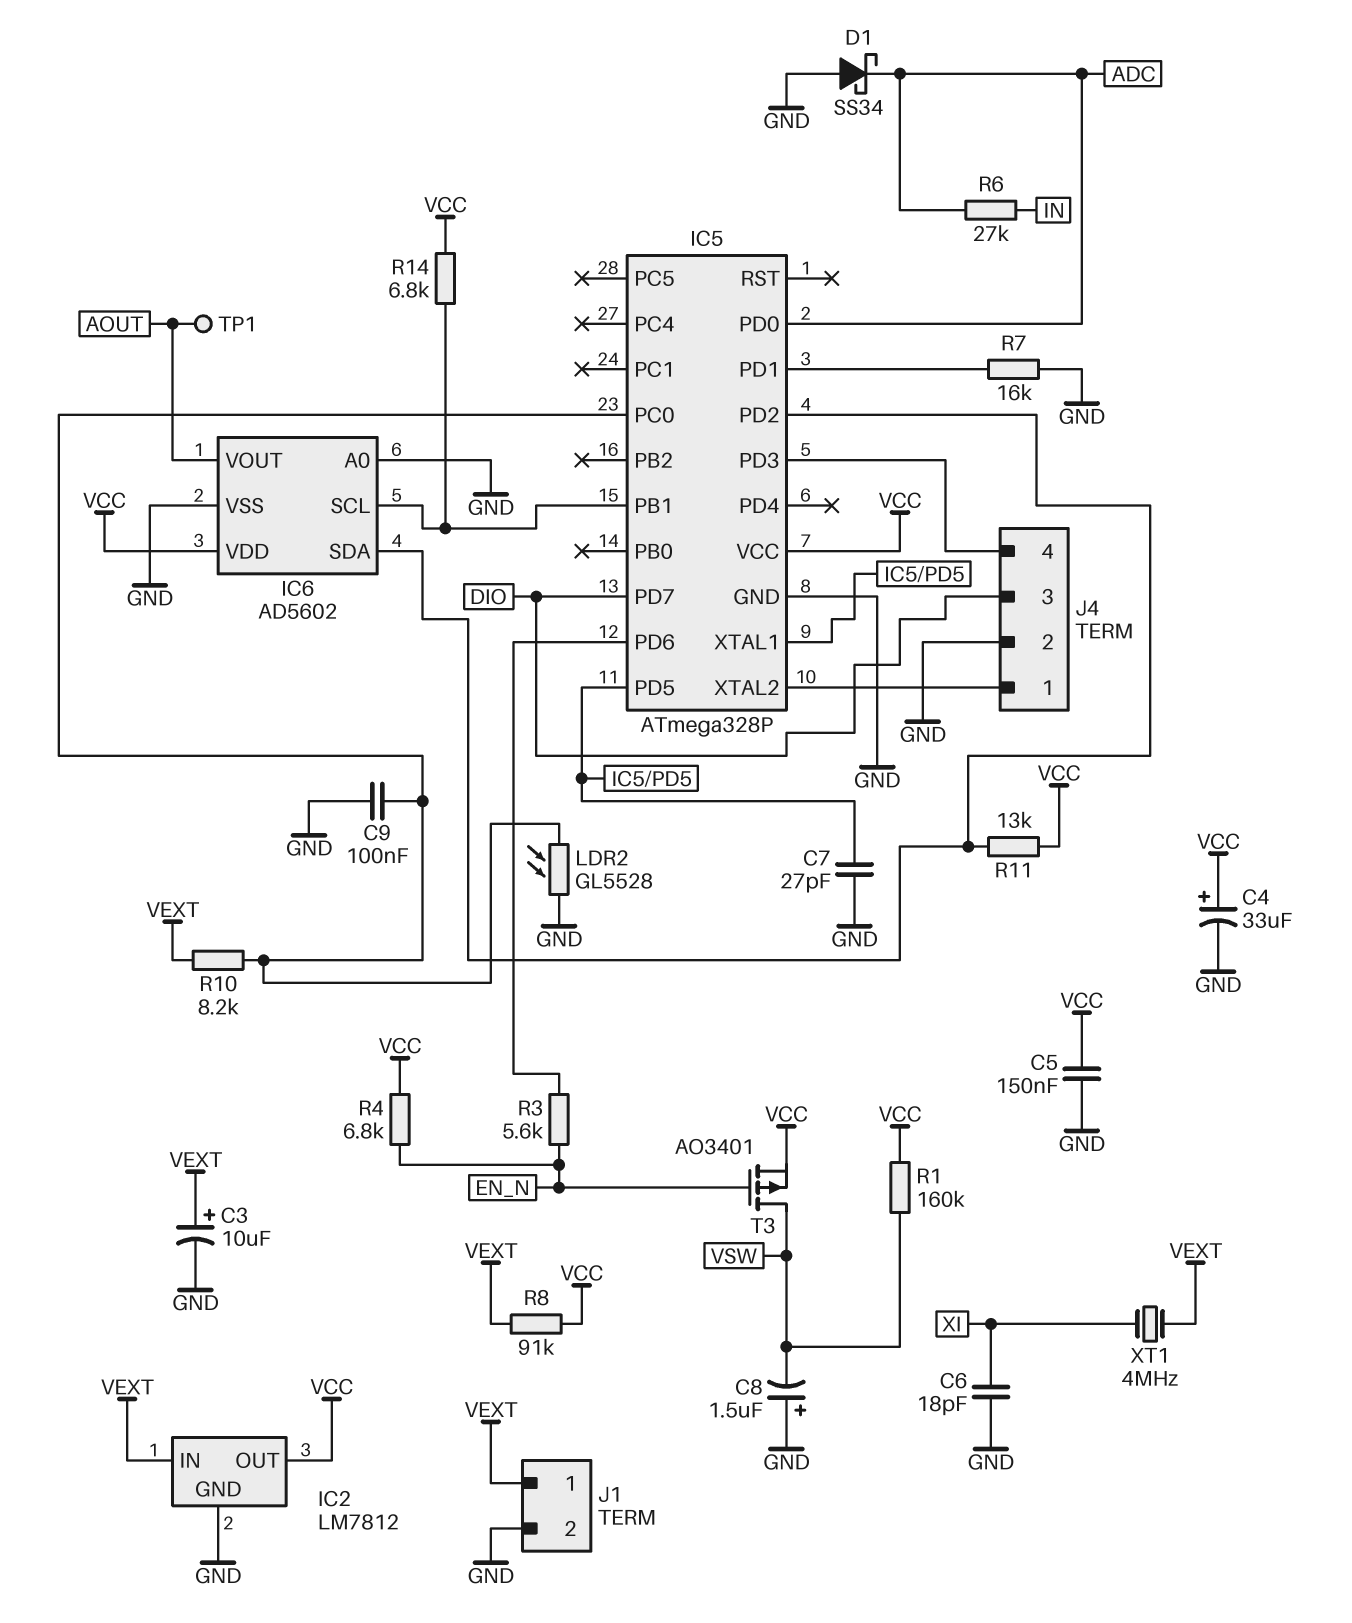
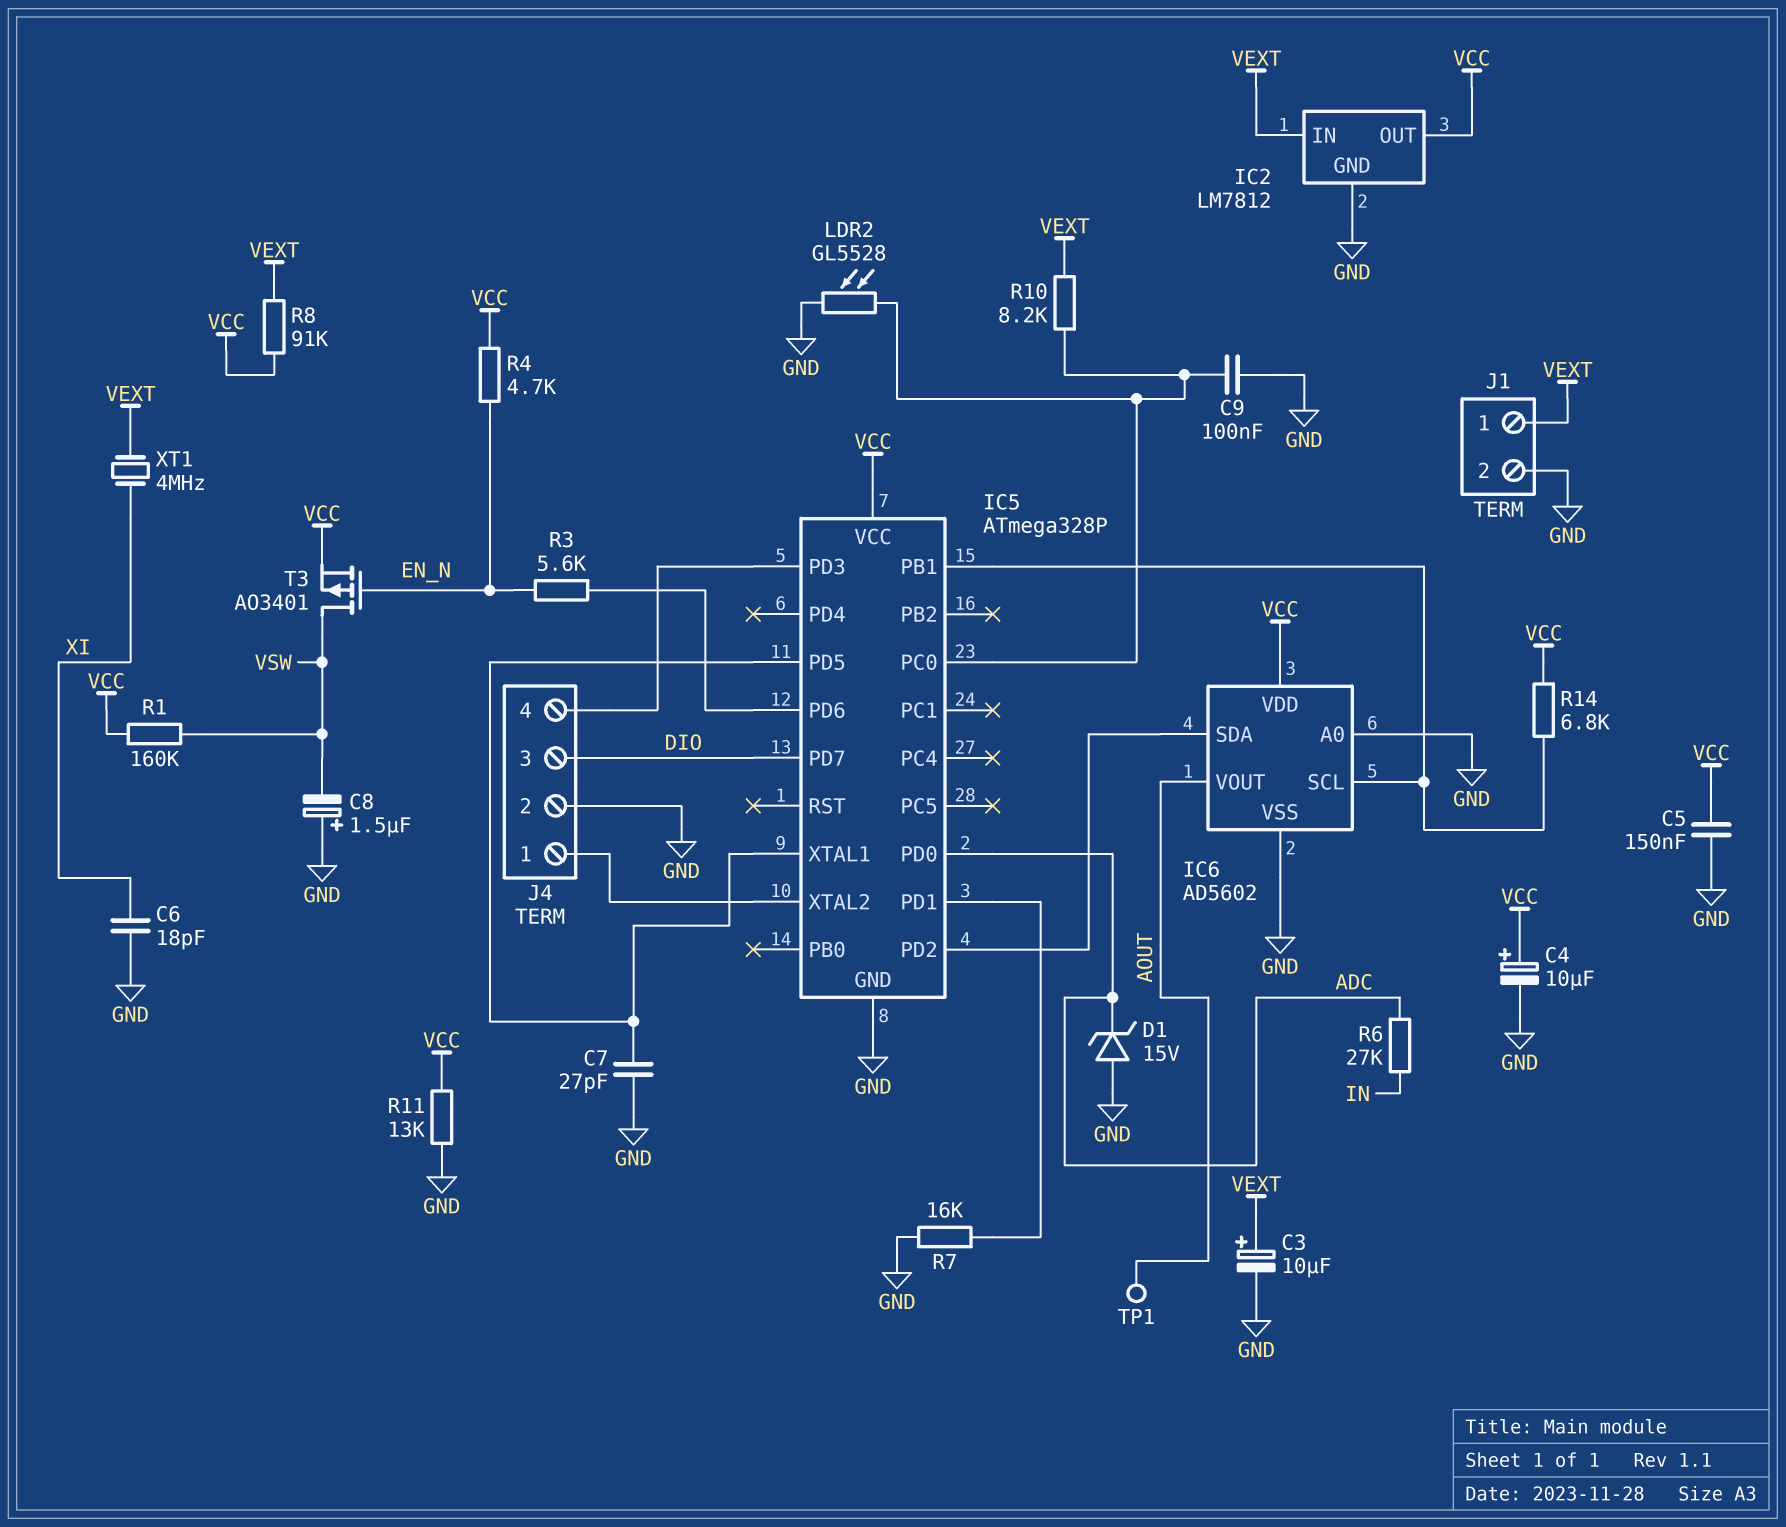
C4: 33uF (plus VCC, minus GND) -> 10uF (plus VCC, minus GND)
D1: schottky SS34 (A GND, K ADC) -> zener 15V (A GND, K ADC)
R4: 6.8k (EN_N, VCC) -> 4.7k (EN_N, VCC)
R11: 13k (IC5/PD2, VCC) -> 13k (GND, VCC)

